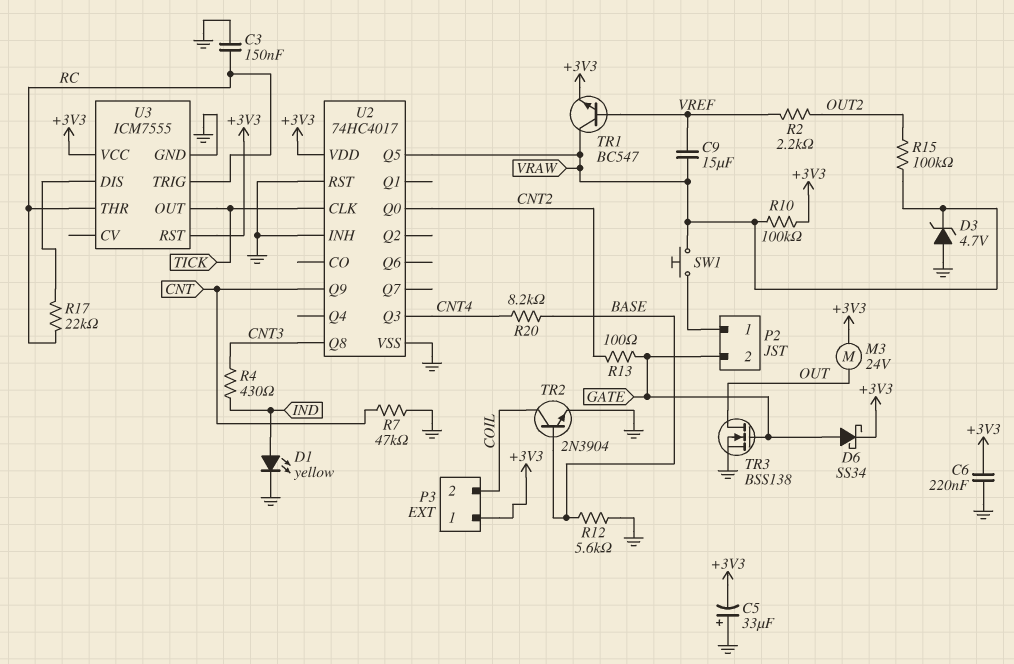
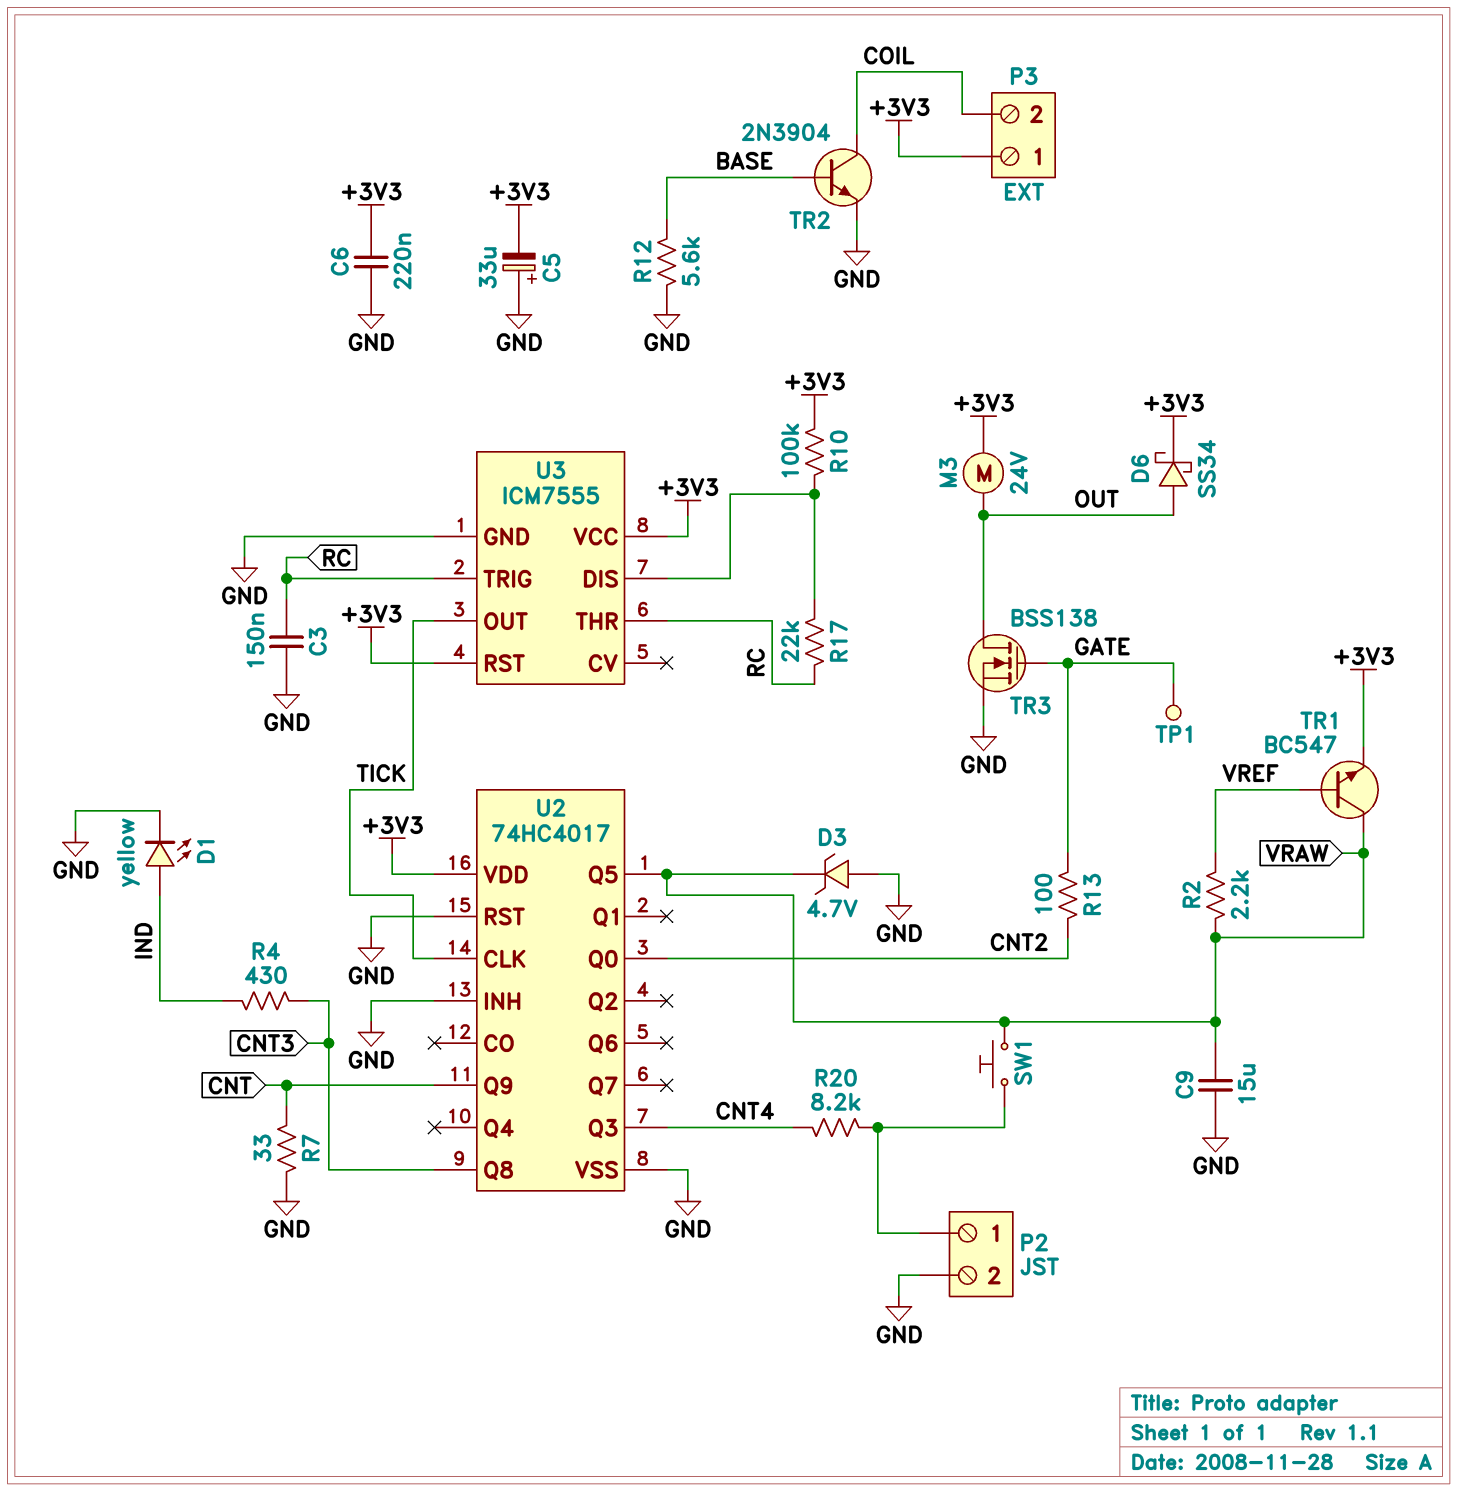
C9: 15uF (VRAW, VREF) -> 15uF (GND, VRAW)
D6: schottky SS34 (A GATE, K +3V3) -> schottky SS34 (A OUT, K +3V3)
P2 pin 2: GATE -> GND
R2: 2.2k (OUT2, VREF) -> 2.2k (VRAW, VREF)
R7: 47k (CNT, GND) -> 33 (CNT, GND)
R10: 100k (+3V3, VRAW) -> 100k (+3V3, U3/DIS)
R15: 100k (OUT2, VRAW) -> none
R20: 8.2k (BASE, CNT4) -> 8.2k (CNT4, P2/1)
TP1: none -> test point (GATE)

